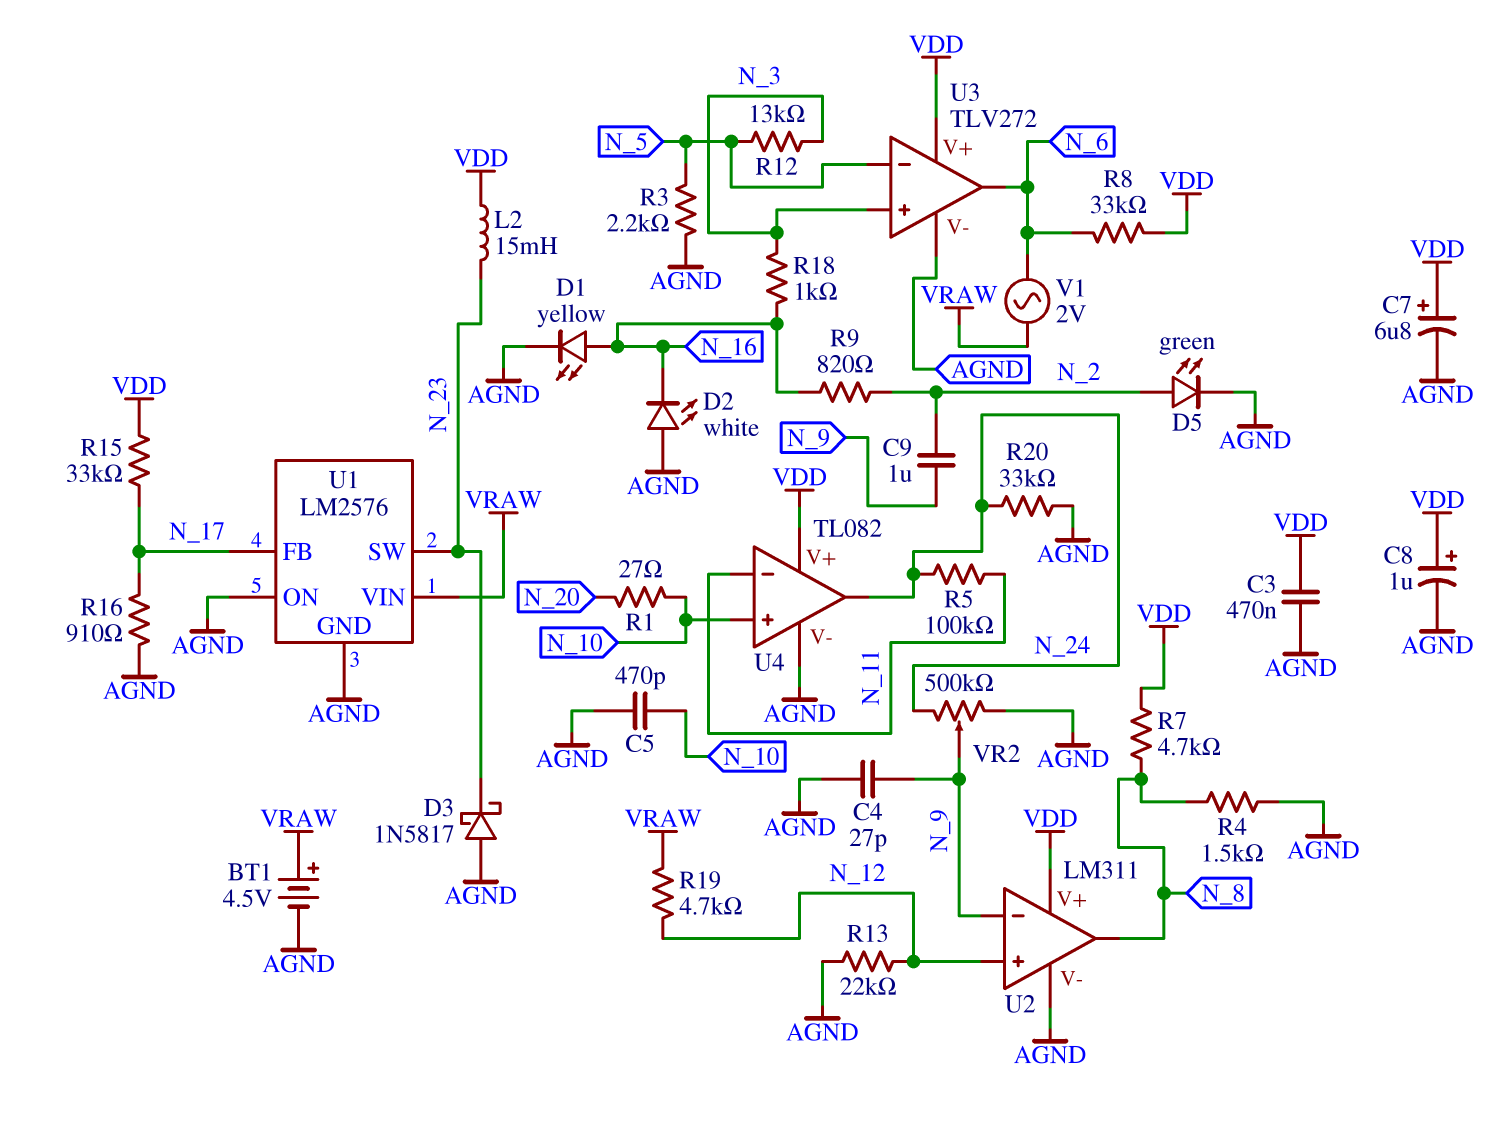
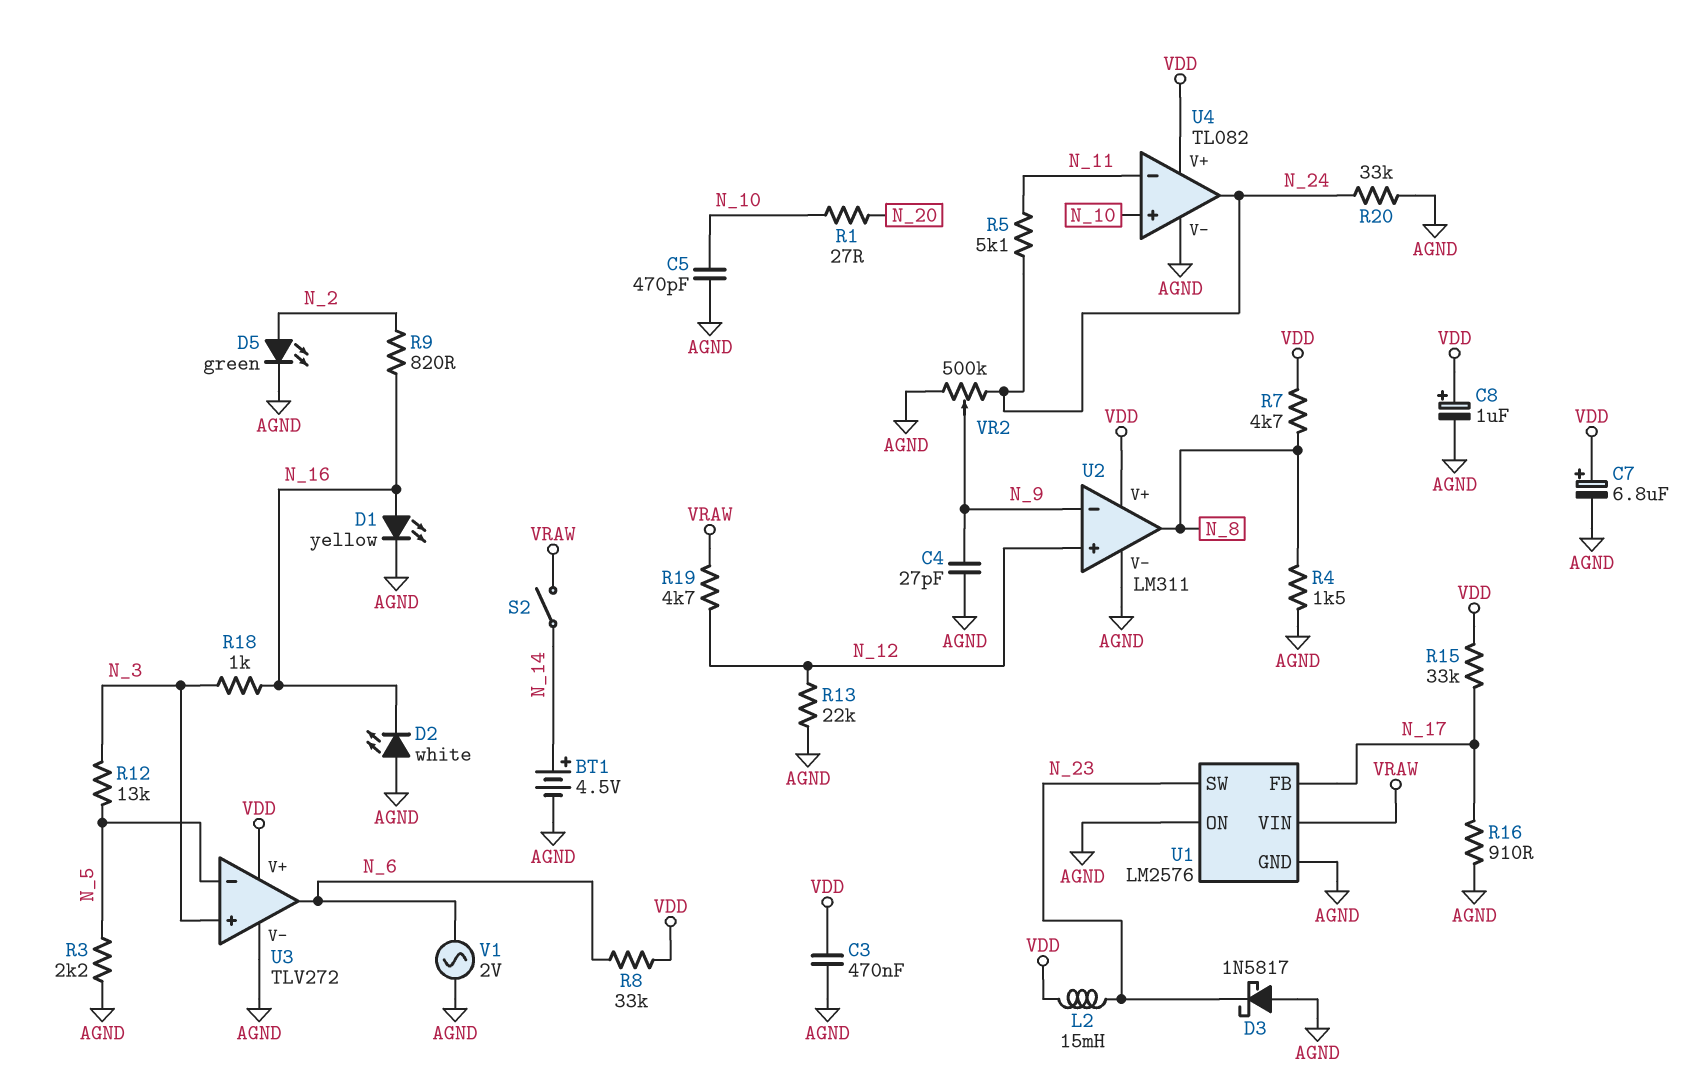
BT1: 4.5V (plus VRAW, minus AGND) -> 4.5V (plus N_14, minus AGND)
C9: 1uF (N_2, N_9) -> none
R5: 100k (N_11, N_24) -> 5.1k (N_11, N_24)
S2: none -> switch (N_14, VRAW)
V1: AC 2V (N_6, VRAW) -> AC 2V (AGND, N_6)

